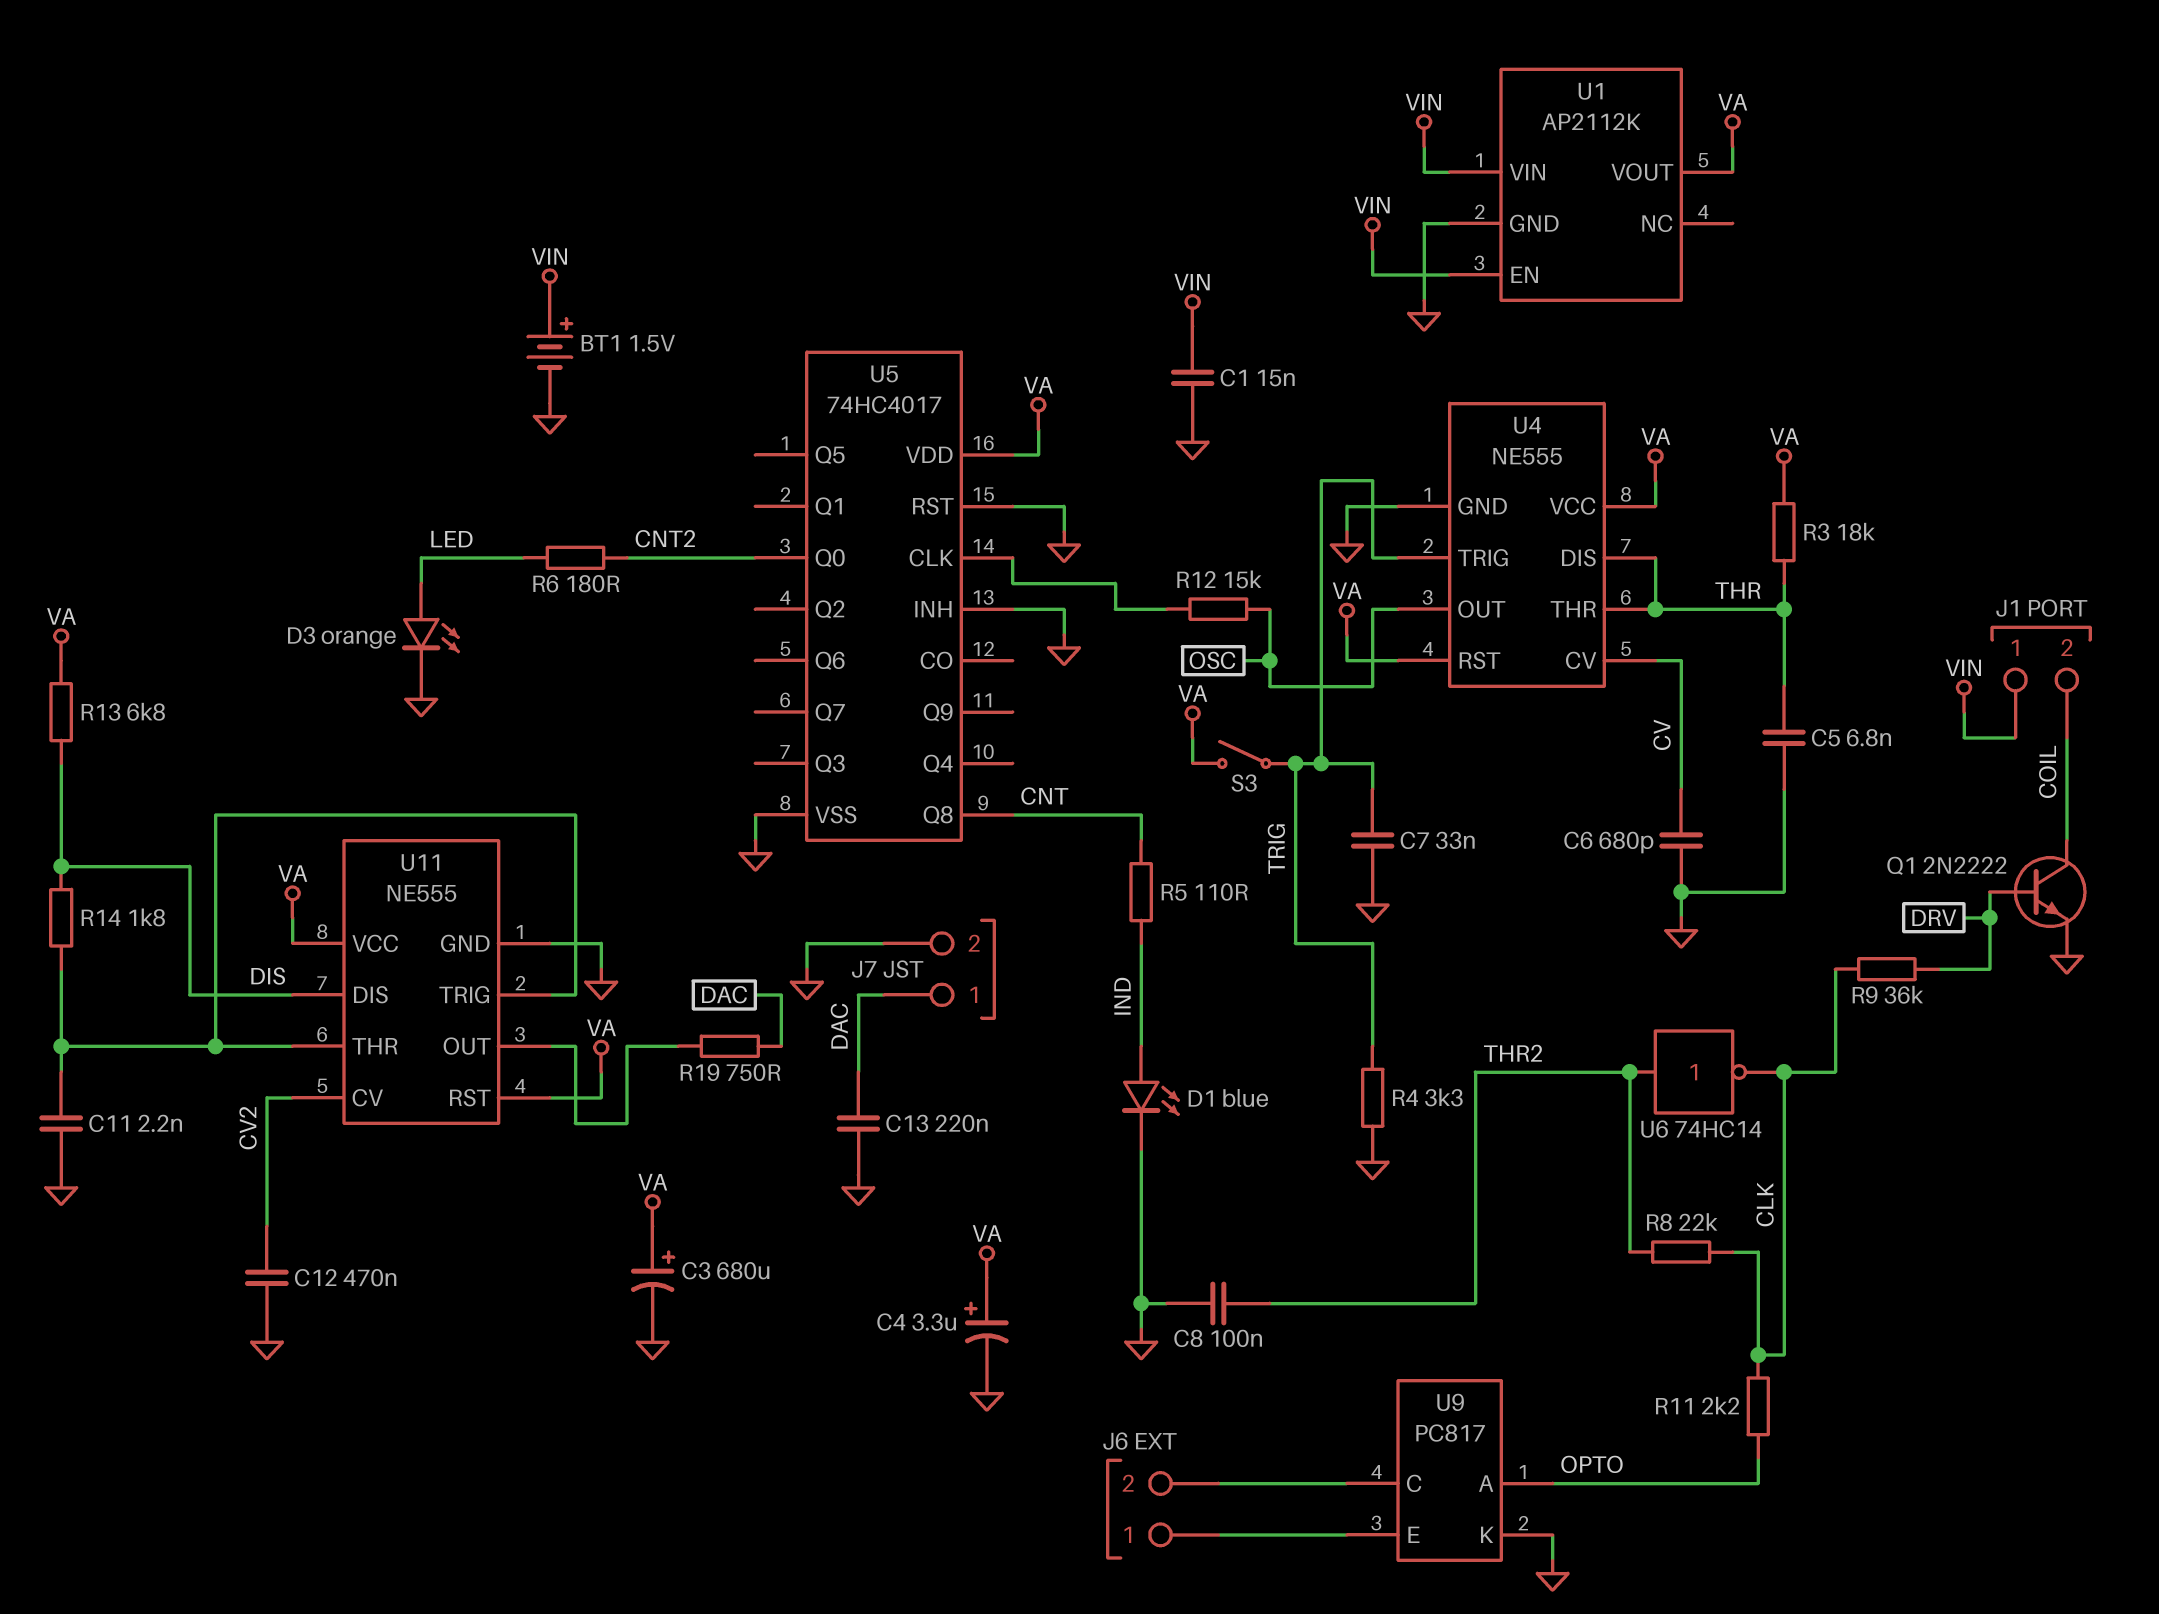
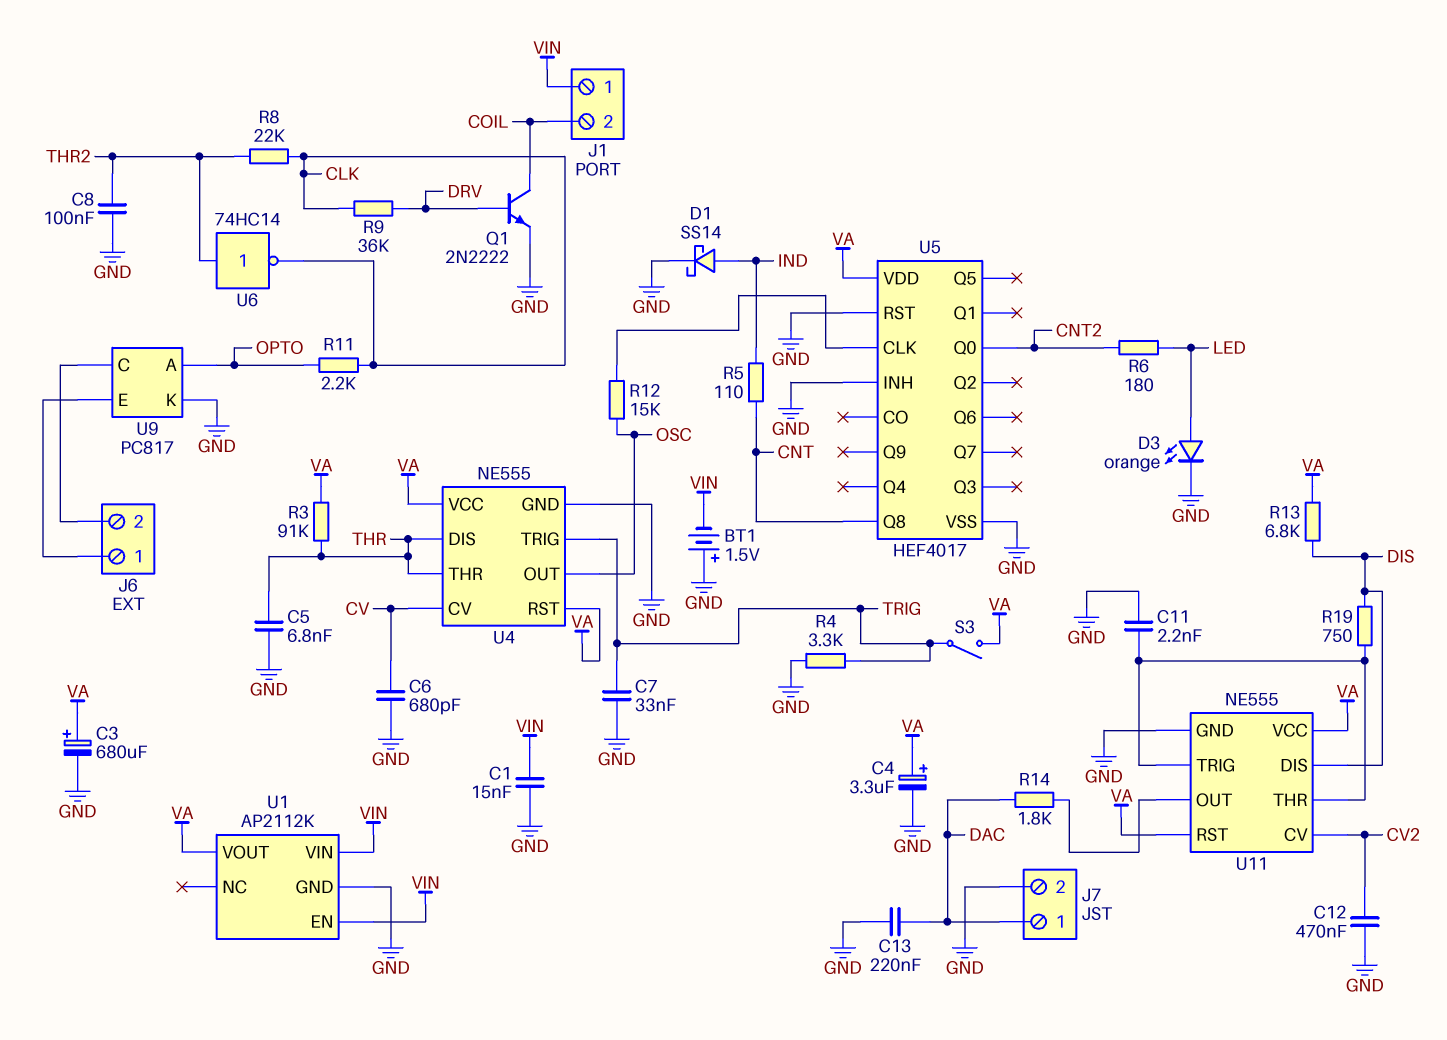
BT1: 1.5V (plus VIN, minus GND) -> 1.5V (plus GND, minus VIN)
D1: LED blue (A IND, K GND) -> schottky SS14 (A IND, K GND)
R3: 18k (THR, VA) -> 91k (THR, VA)
R14: 1.8k (DIS, U11/THR) -> 1.8k (DAC, U11/OUT)
R19: 750 (DAC, U11/OUT) -> 750 (DIS, U11/THR)
U5: 74HC4017 -> HEF4017

